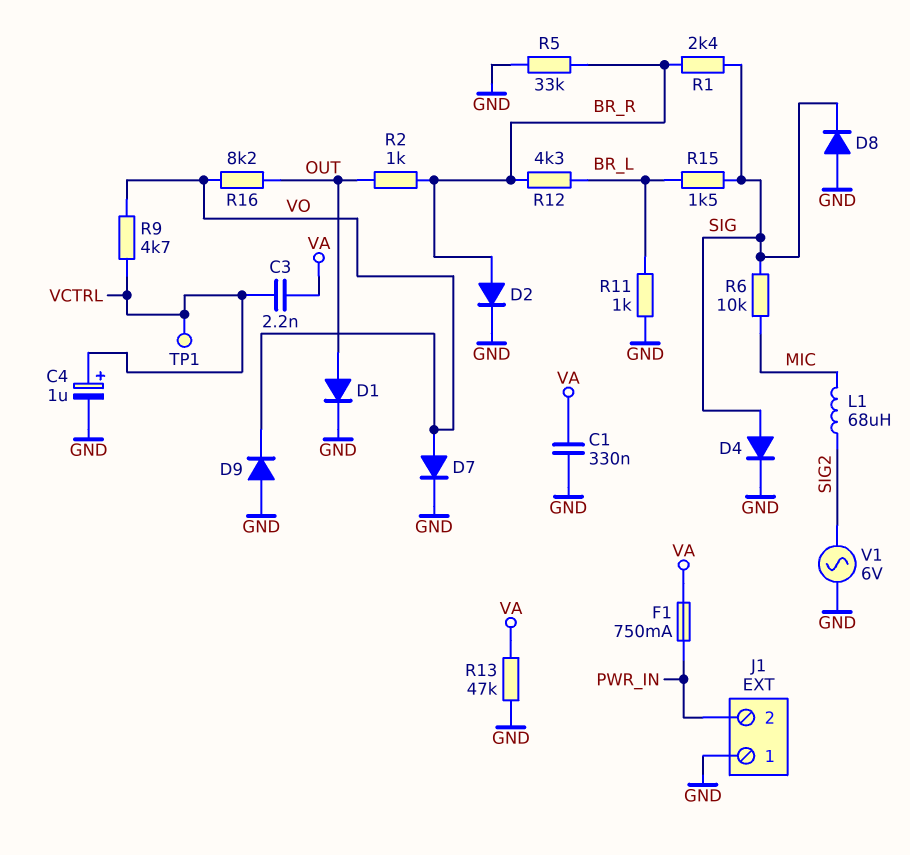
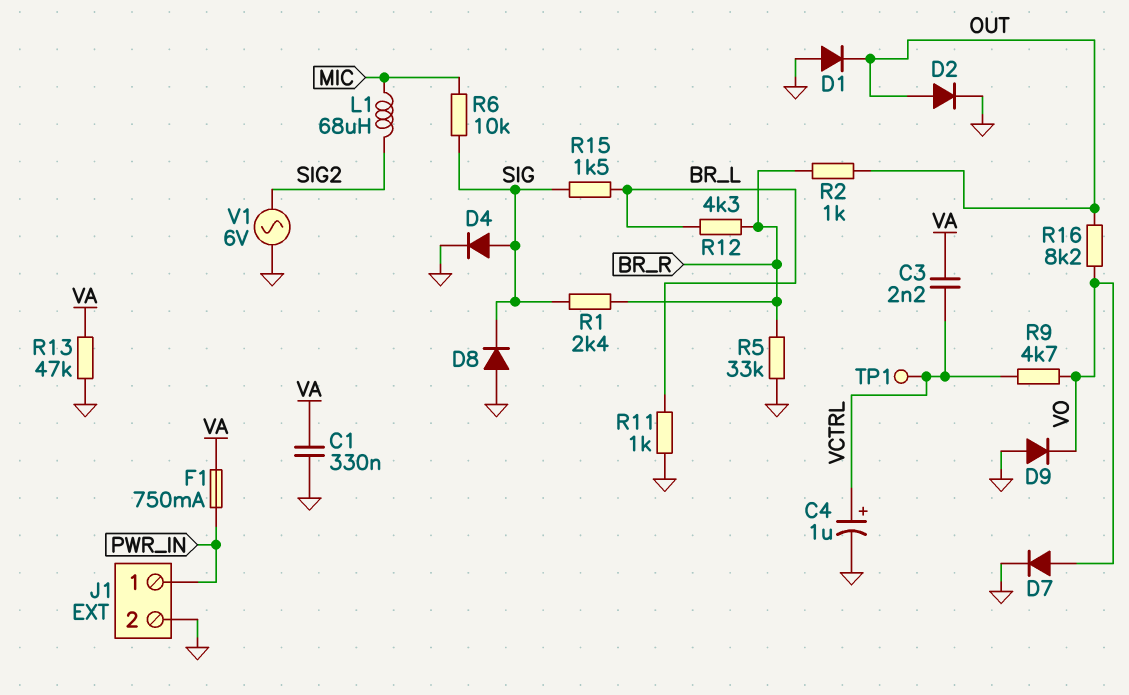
D1: diode (A OUT, K GND) -> diode (A GND, K OUT)
D2: diode (A BR_R, K GND) -> diode (A OUT, K GND)
J1 pin 1: GND -> PWR_IN
J1 pin 2: PWR_IN -> GND

